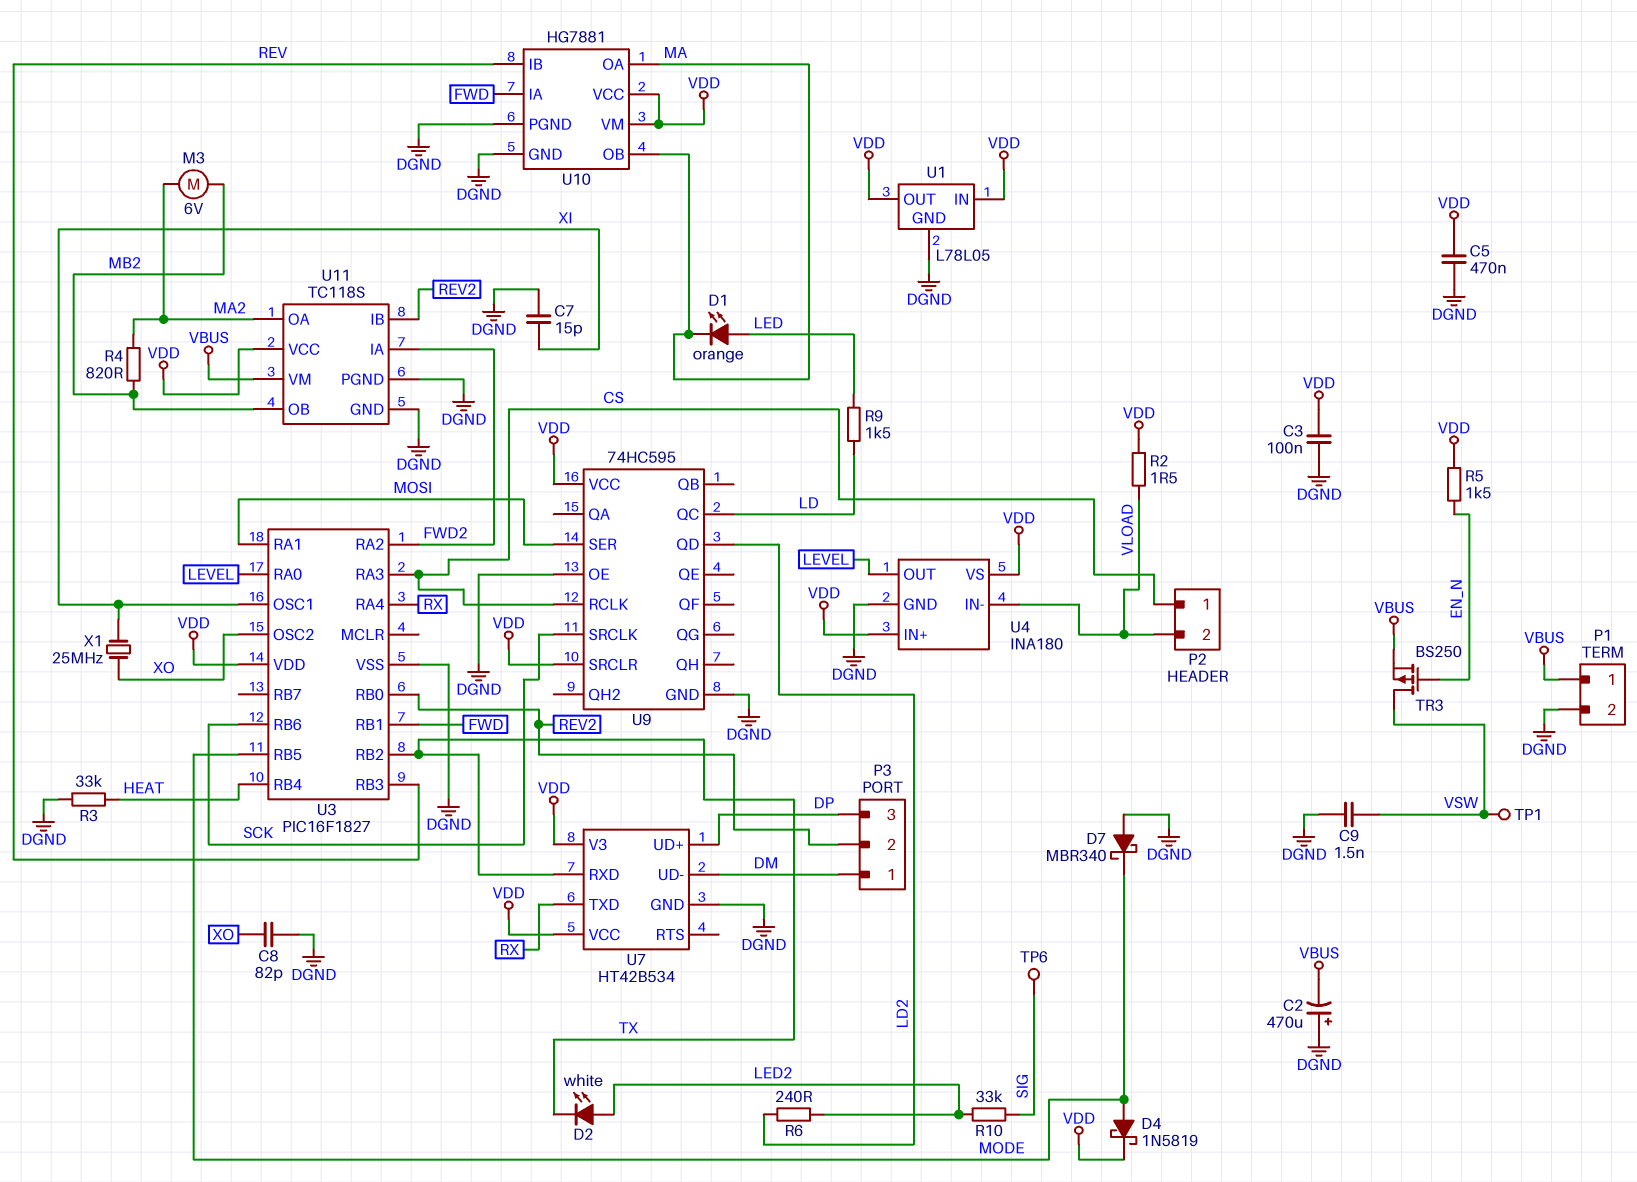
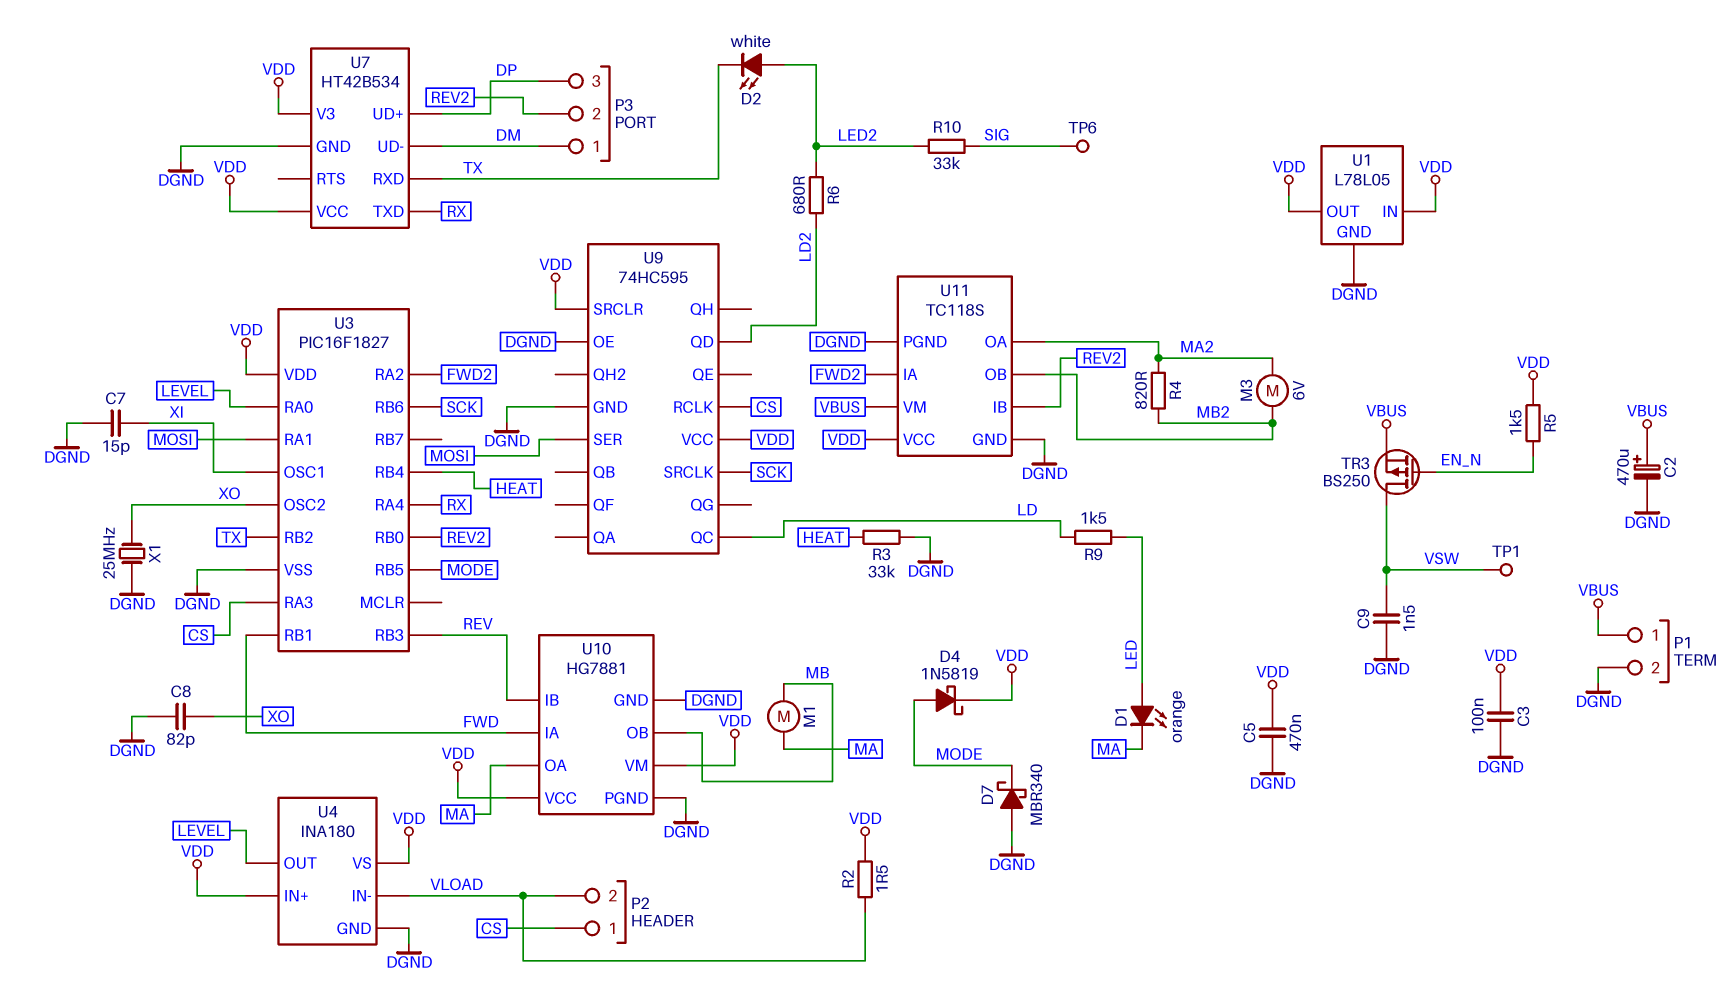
C2: 470uF (plus DGND, minus VBUS) -> 470uF (plus VBUS, minus DGND)
M1: none -> motor (MA, MB)
R6: 240 (LD2, LED2) -> 680 (LD2, LED2)
U10 pin OB: MA -> MB
X1: 25MHz (XI, XO) -> 25MHz (DGND, XO)

